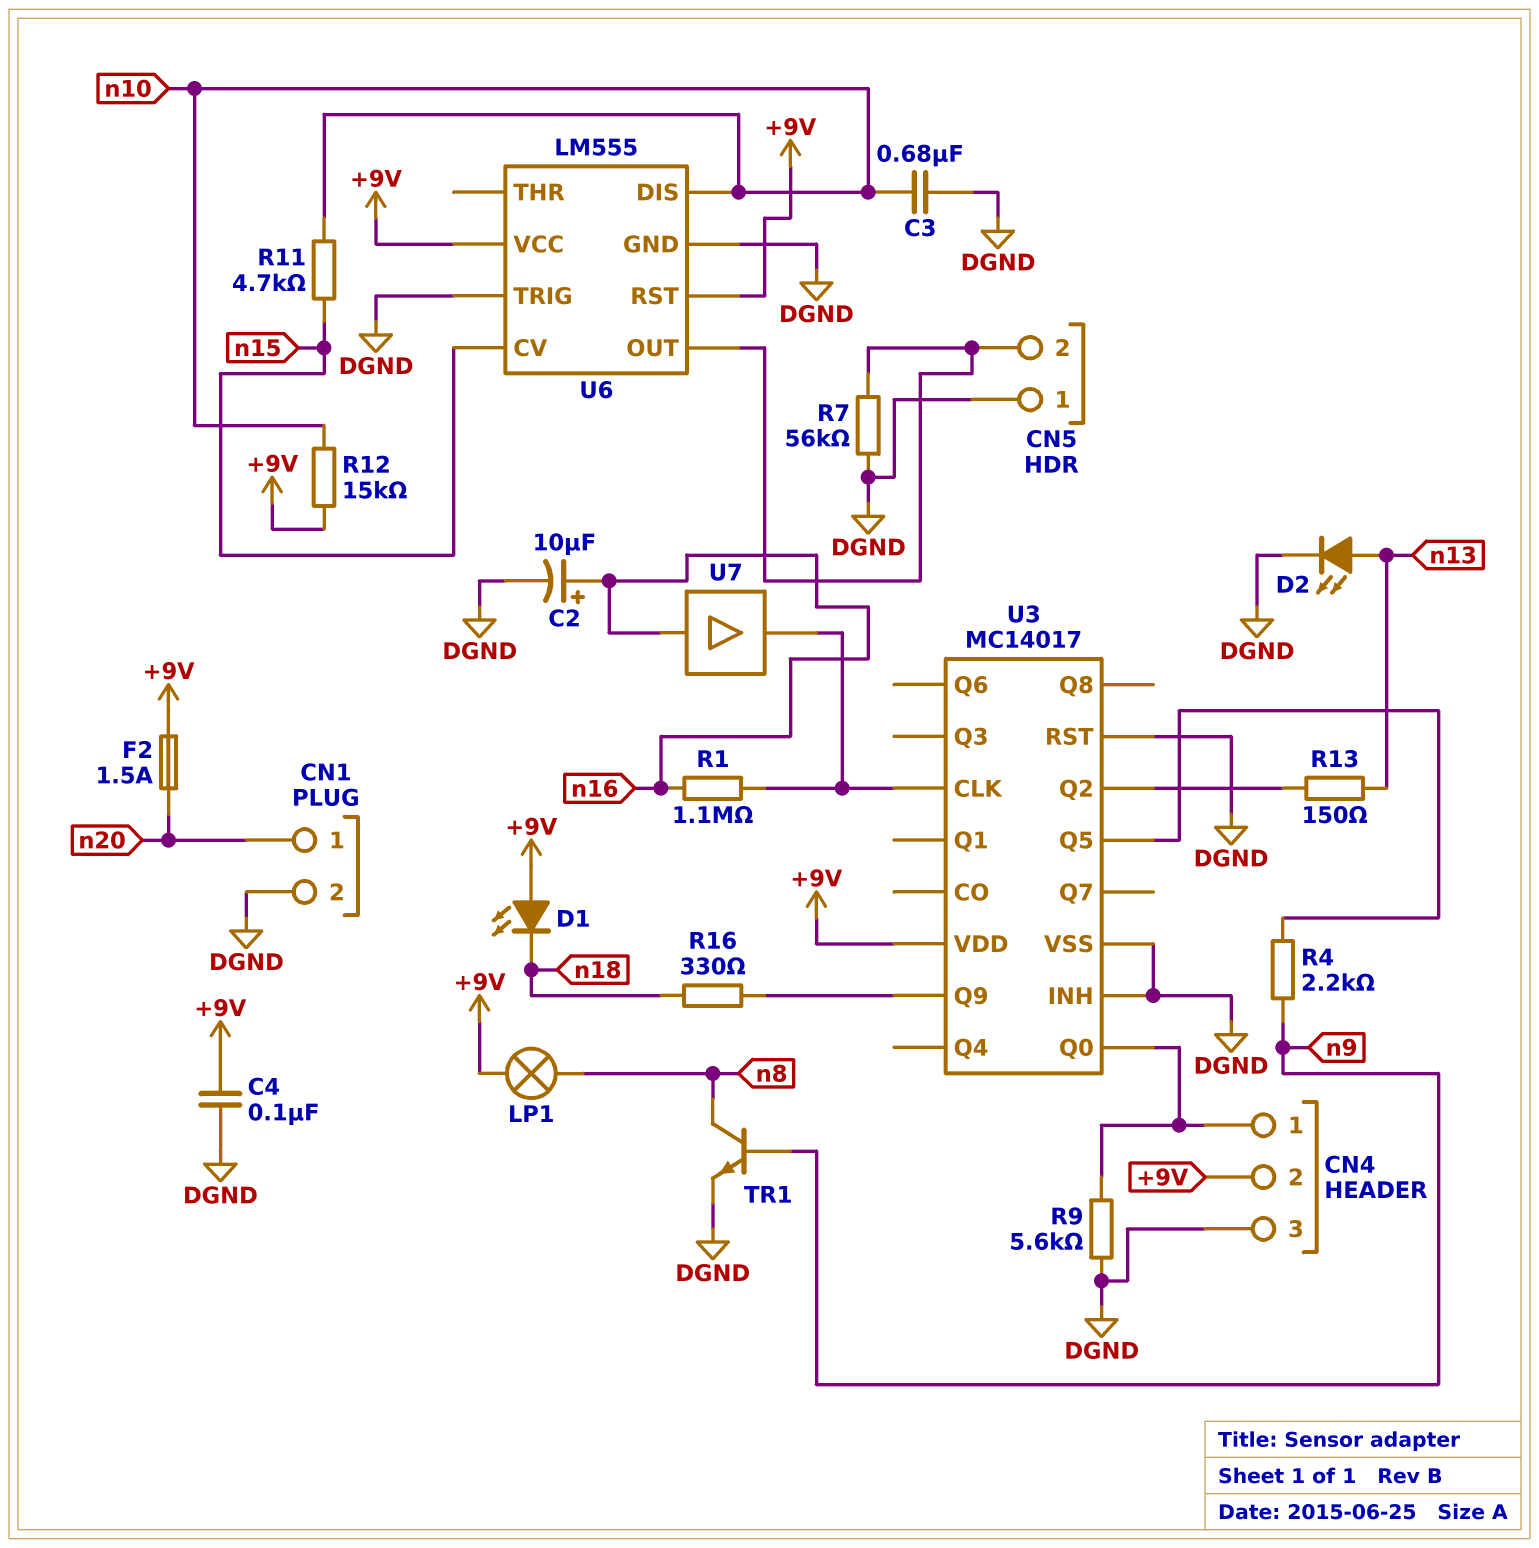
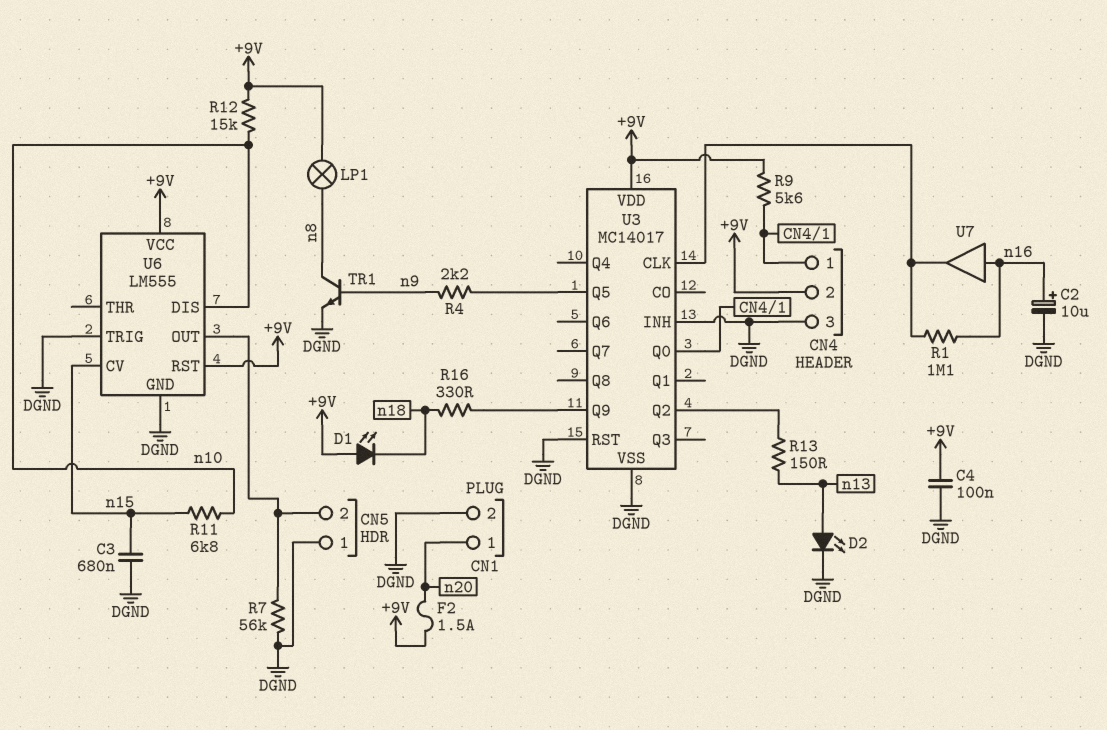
C3: 680nF (DGND, n10) -> 680nF (DGND, n15)
R9: 5.6k (CN4/1, DGND) -> 5.6k (+9V, CN4/1)
R11: 4.7k (n10, n15) -> 6.8k (n10, n15)

